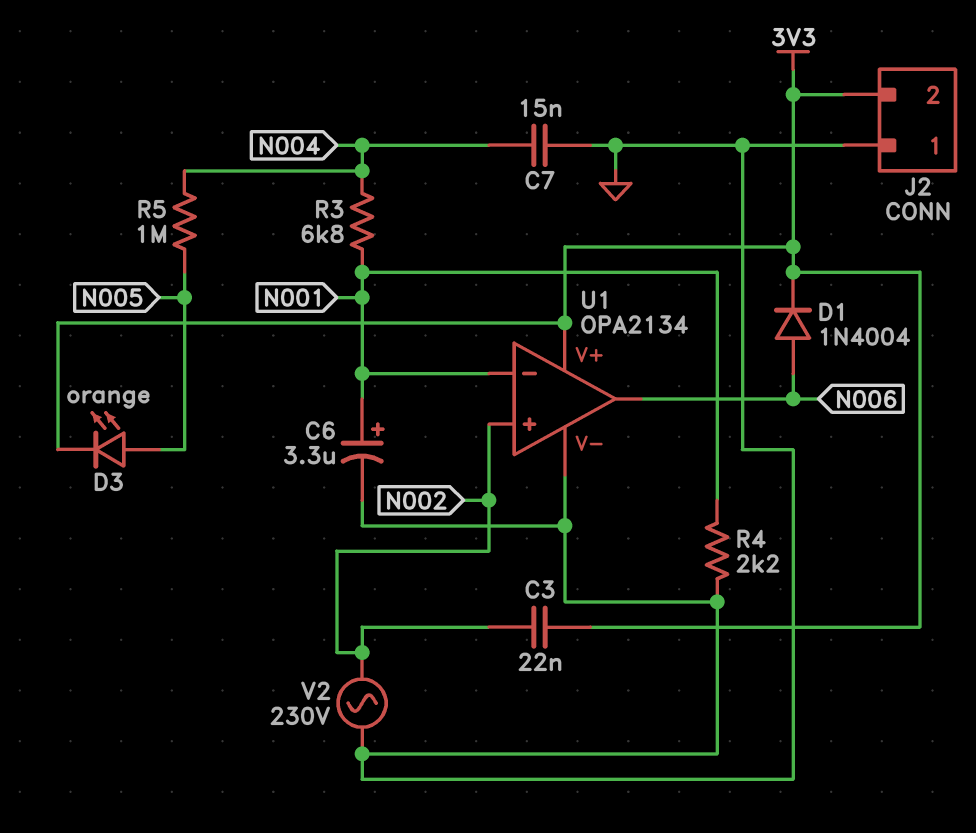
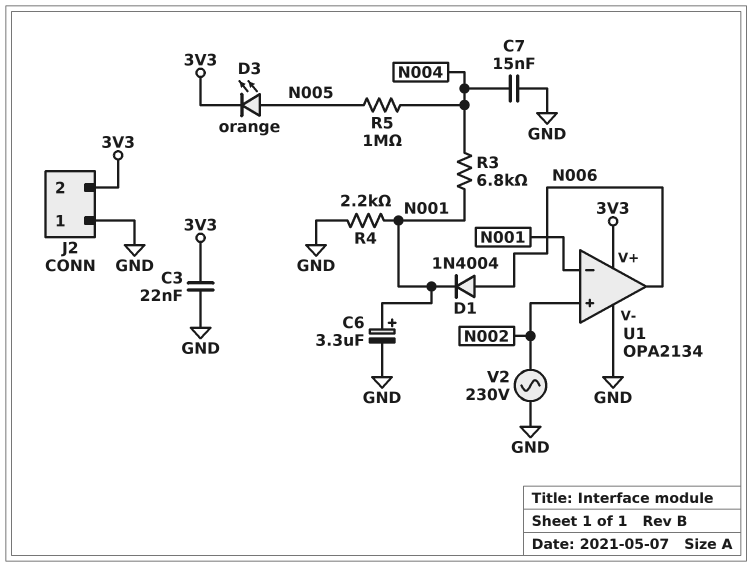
C3: 22nF (3V3, N002) -> 22nF (3V3, GND)
D1: diode 1N4004 (A N006, K 3V3) -> diode 1N4004 (A N006, K N001)

